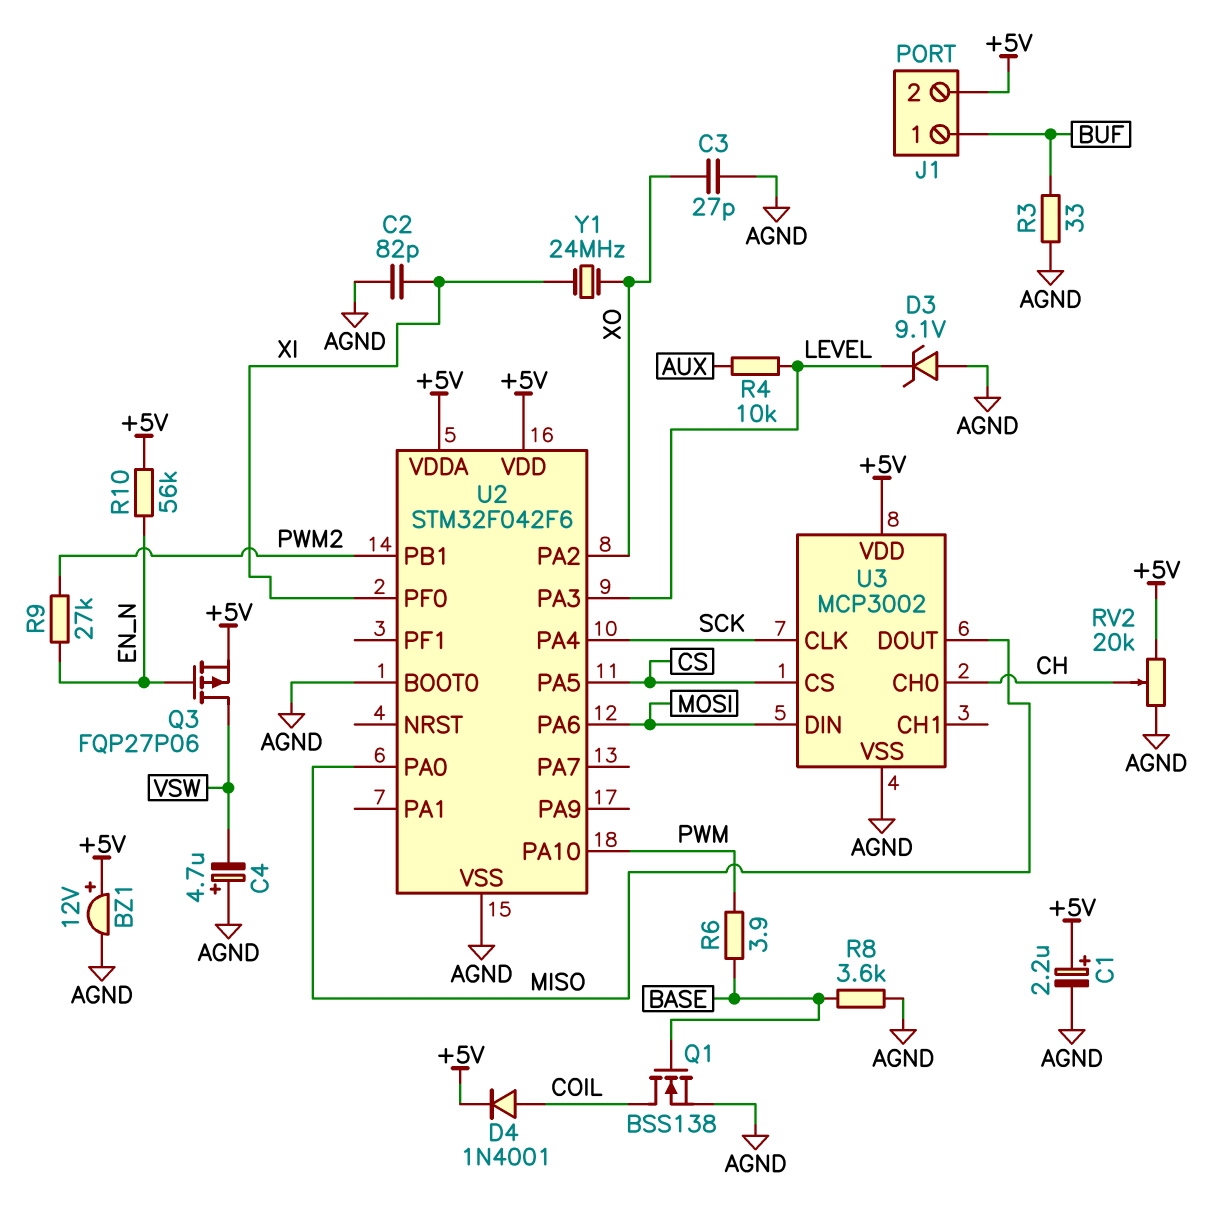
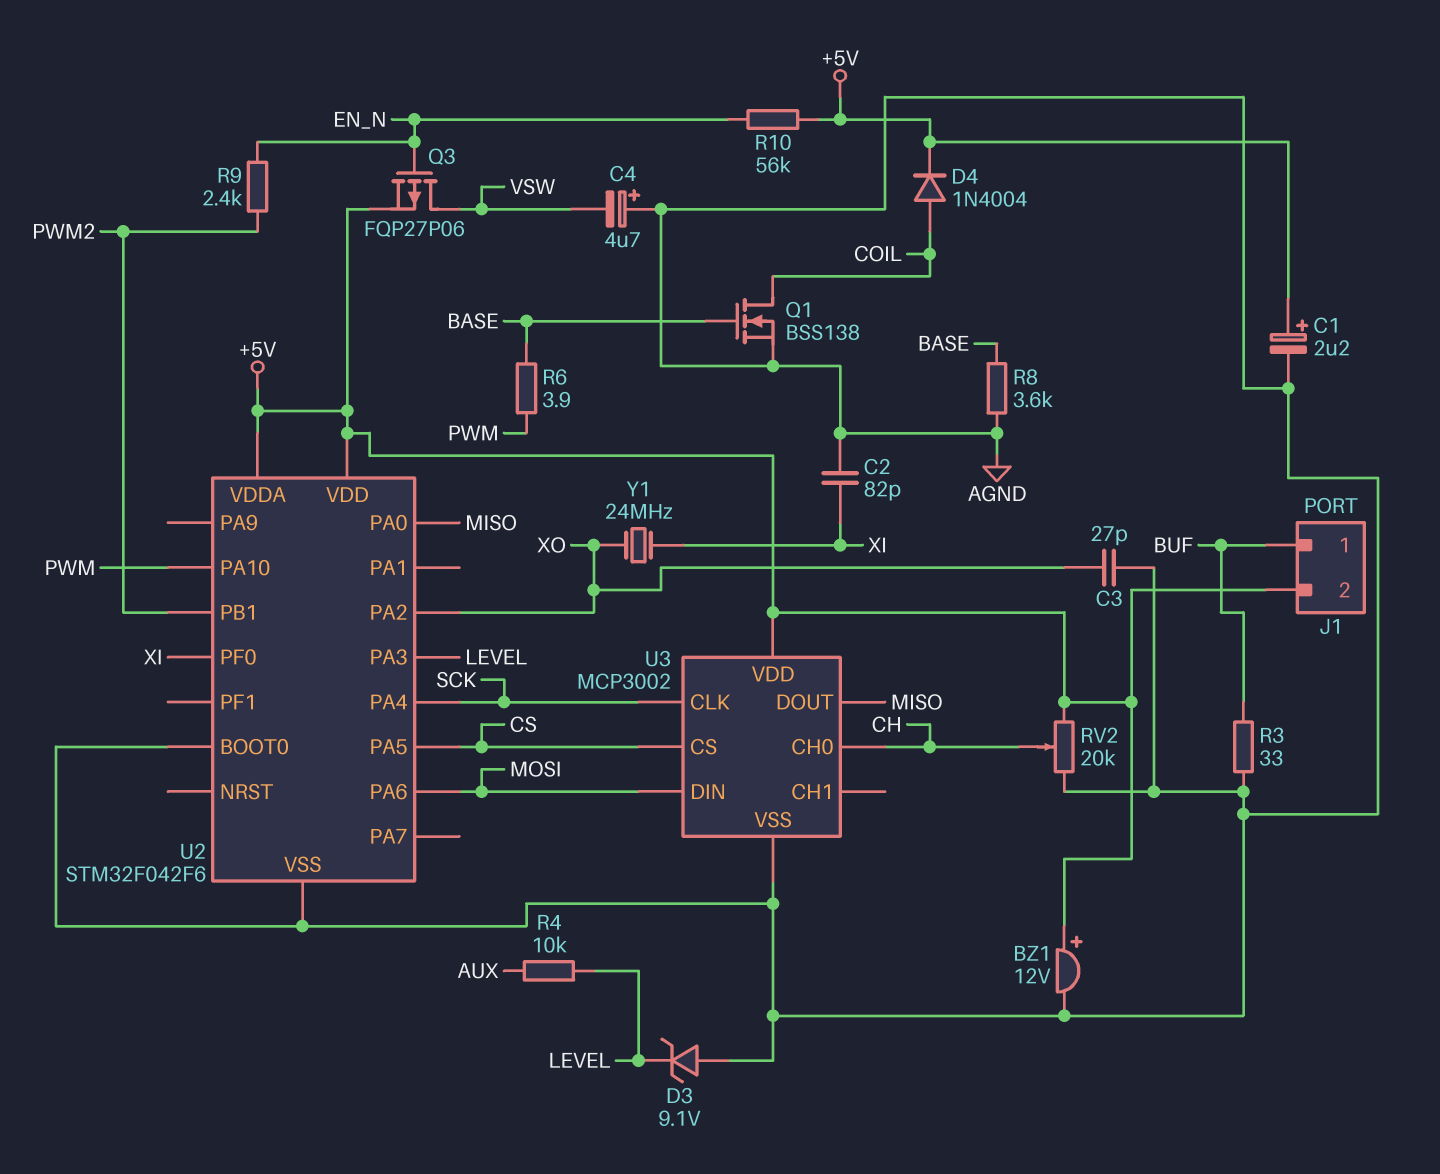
D4: diode 1N4001 (A COIL, K +5V) -> diode 1N4004 (A COIL, K +5V)
R9: 27k (EN_N, PWM2) -> 2.4k (EN_N, PWM2)

